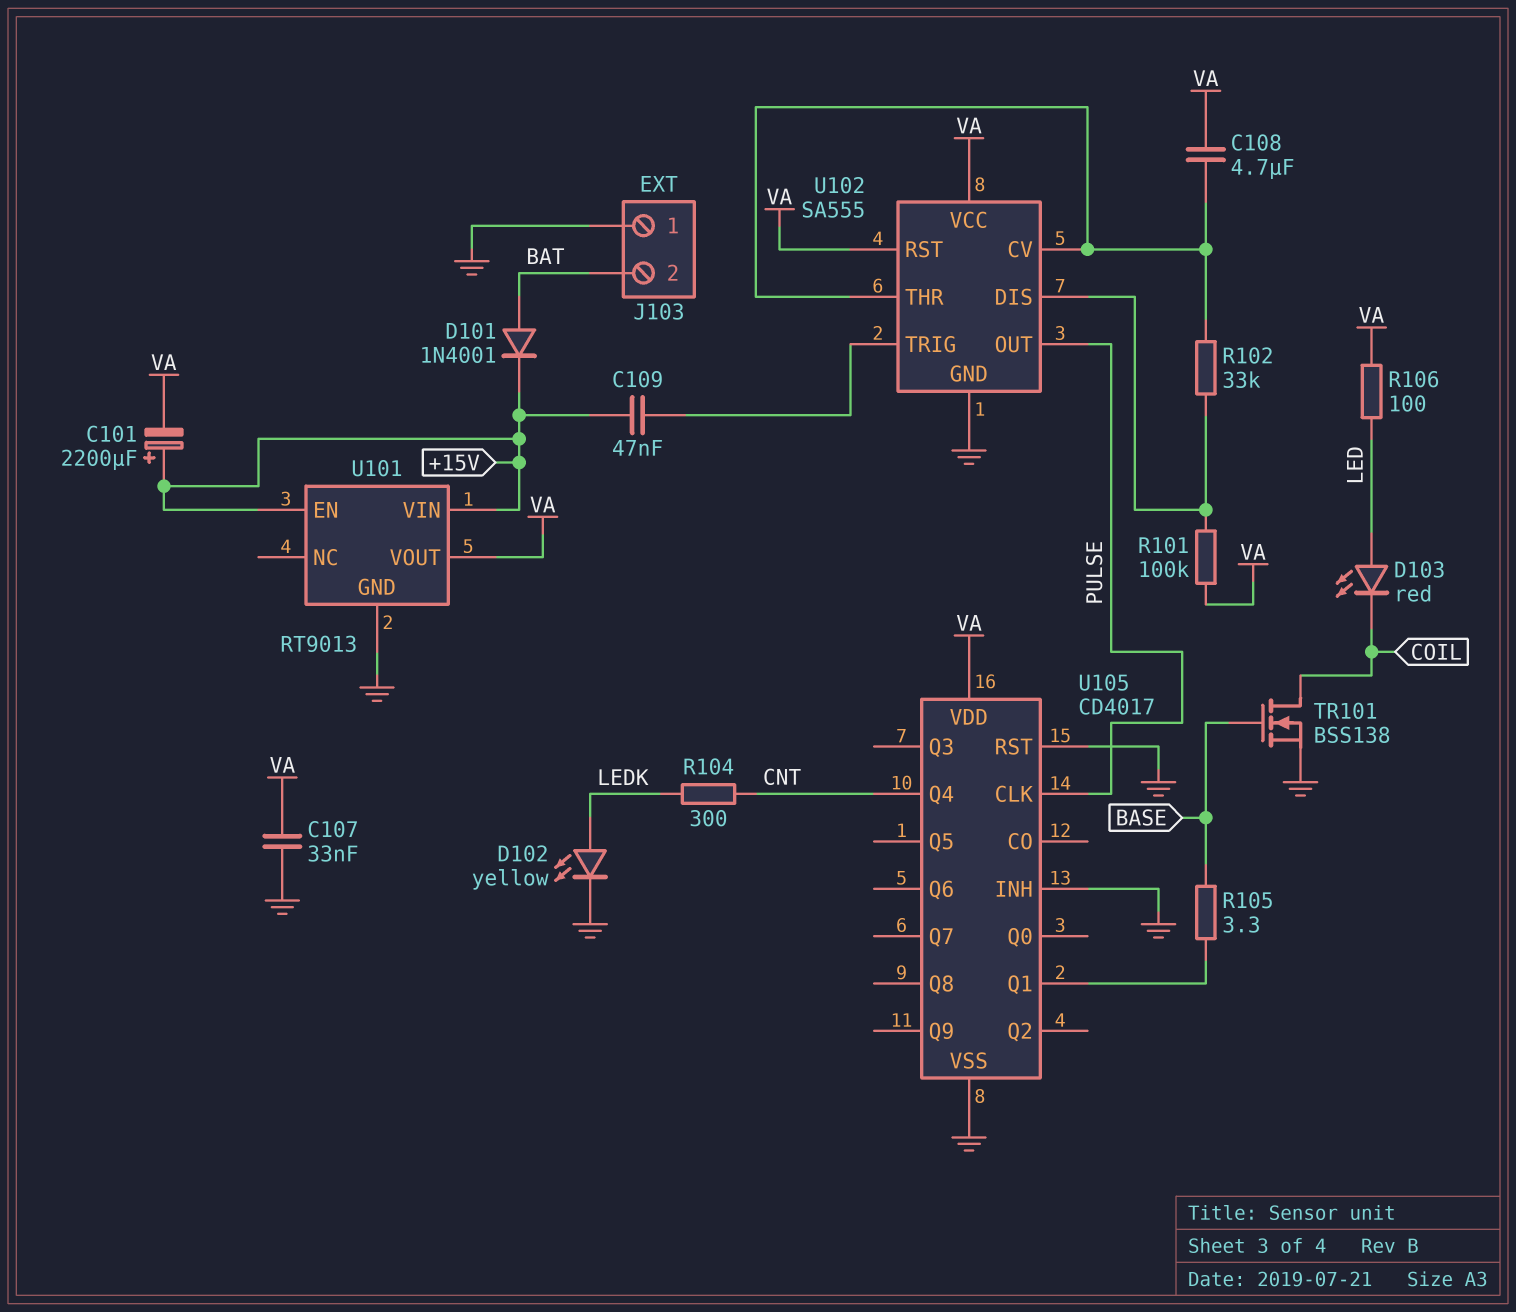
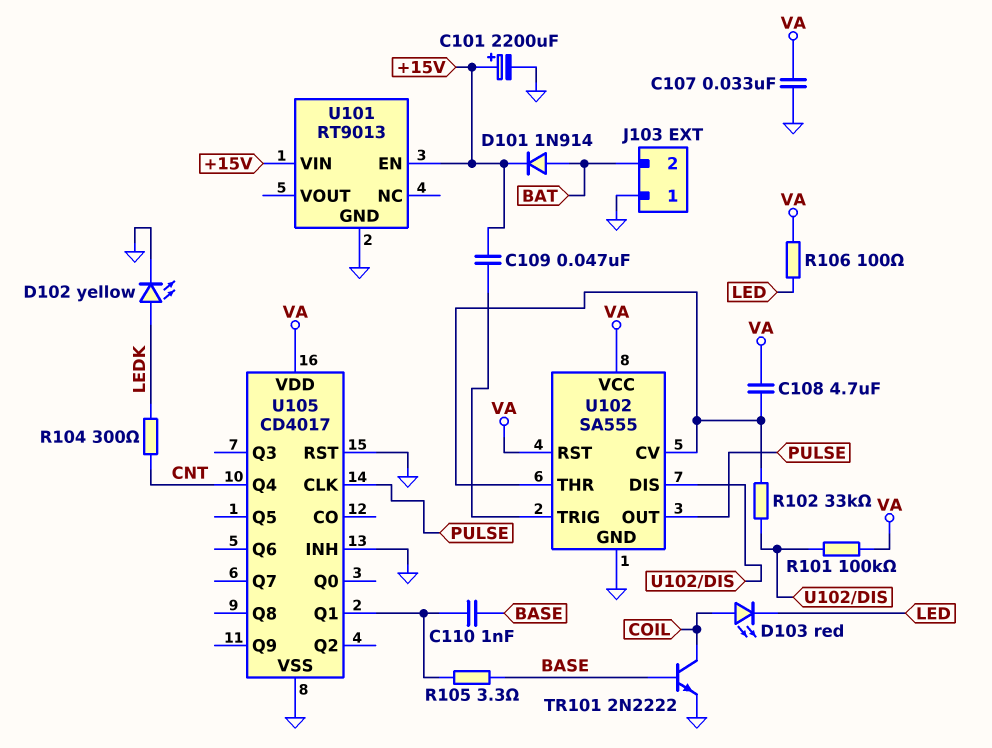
C101: 2200uF (plus +15V, minus VA) -> 2200uF (plus +15V, minus GND)
C110: none -> 1nF (BASE, U105/Q1)
D101: diode 1N4001 (A BAT, K +15V) -> diode 1N914 (A BAT, K +15V)
D103: LED red (A LED, K COIL) -> LED red (A COIL, K LED)
TR101: NMOS BSS138 (G BASE, D COIL, S GND) -> NPN 2N2222 (B BASE, C COIL, E GND)
U101 pin VOUT: VA -> none

